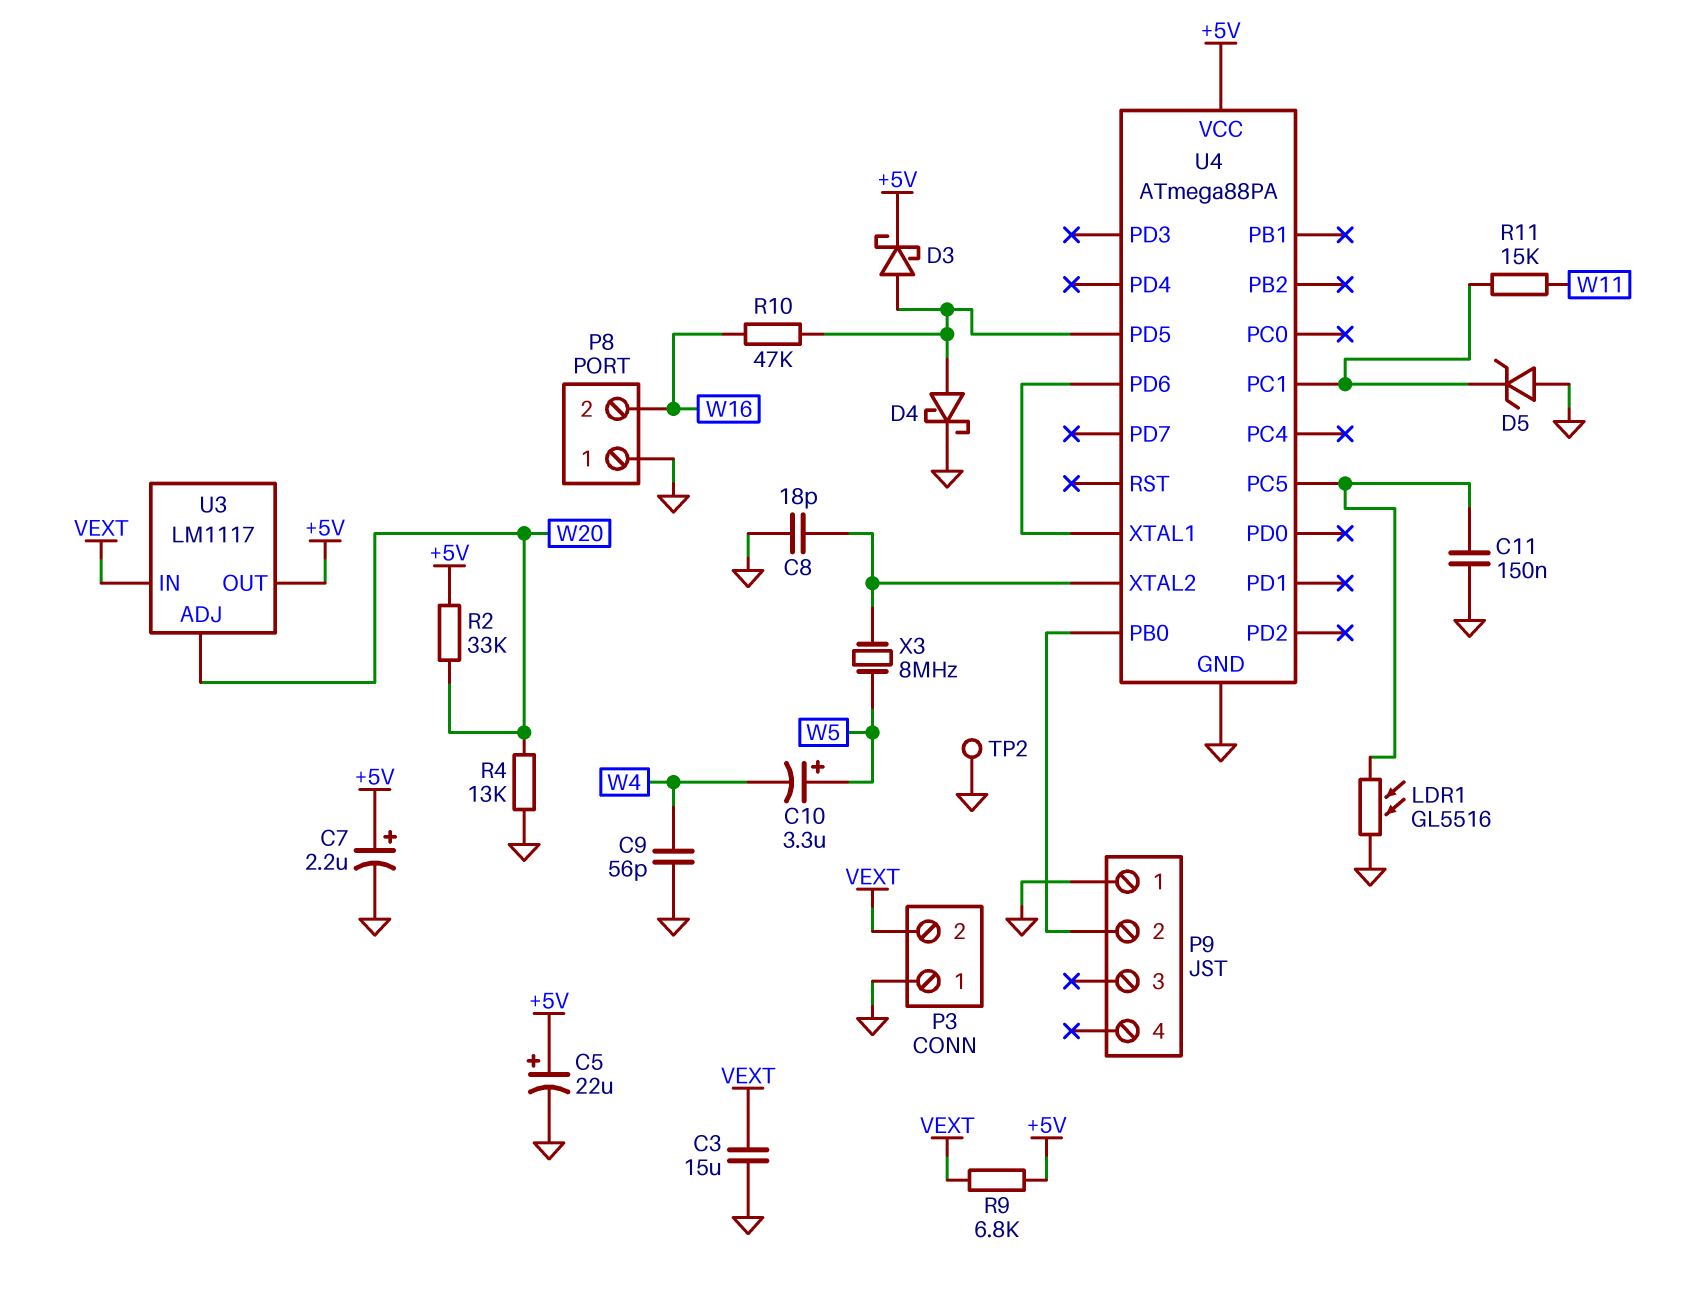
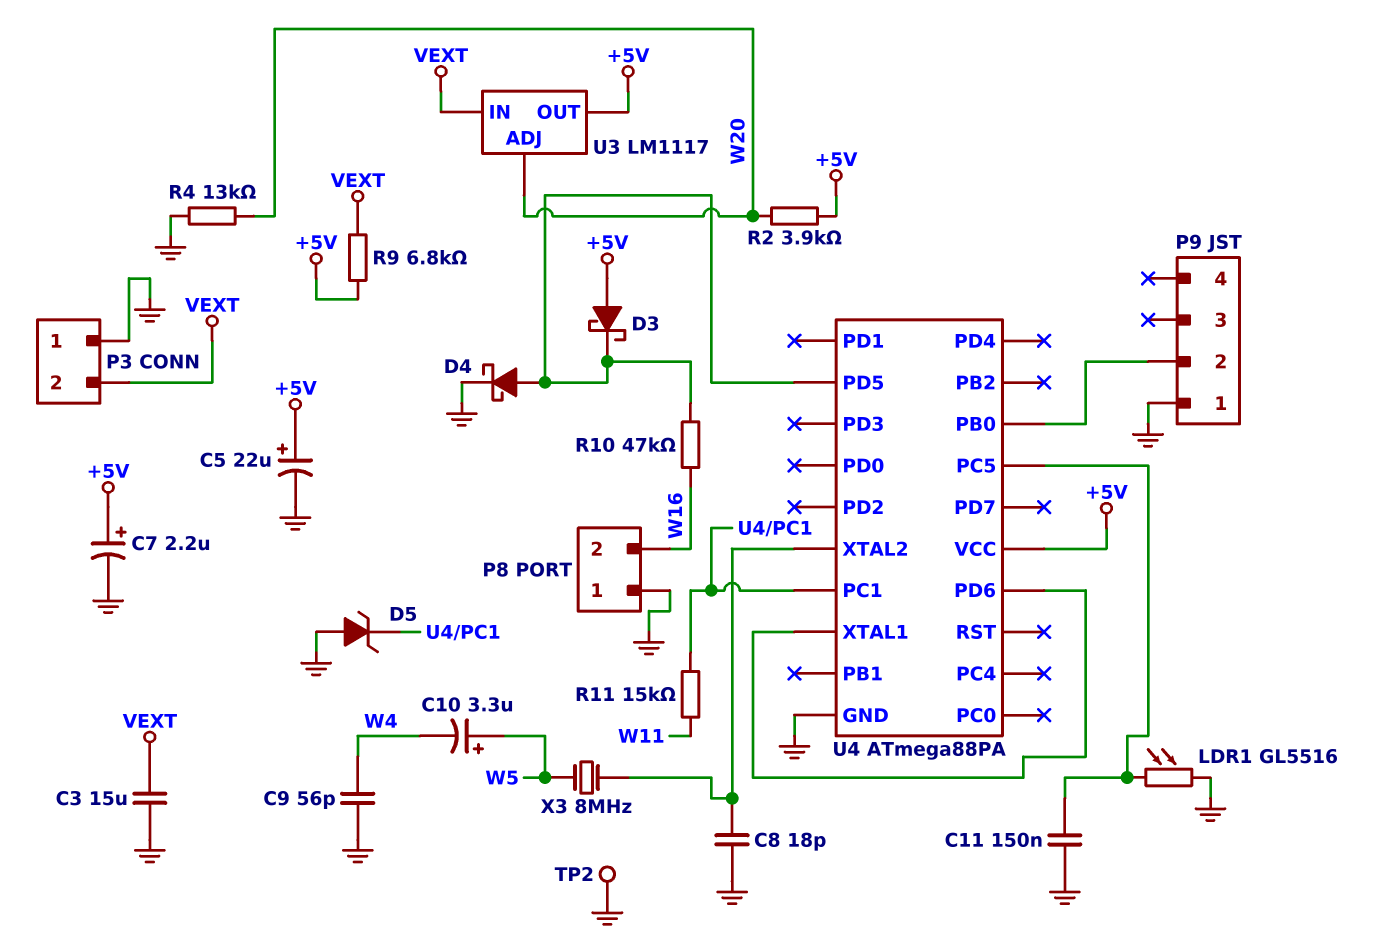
D3: schottky (A U4/PD5, K +5V) -> schottky (A +5V, K U4/PD5)
R2: 33k (+5V, W20) -> 3.9k (+5V, W20)

